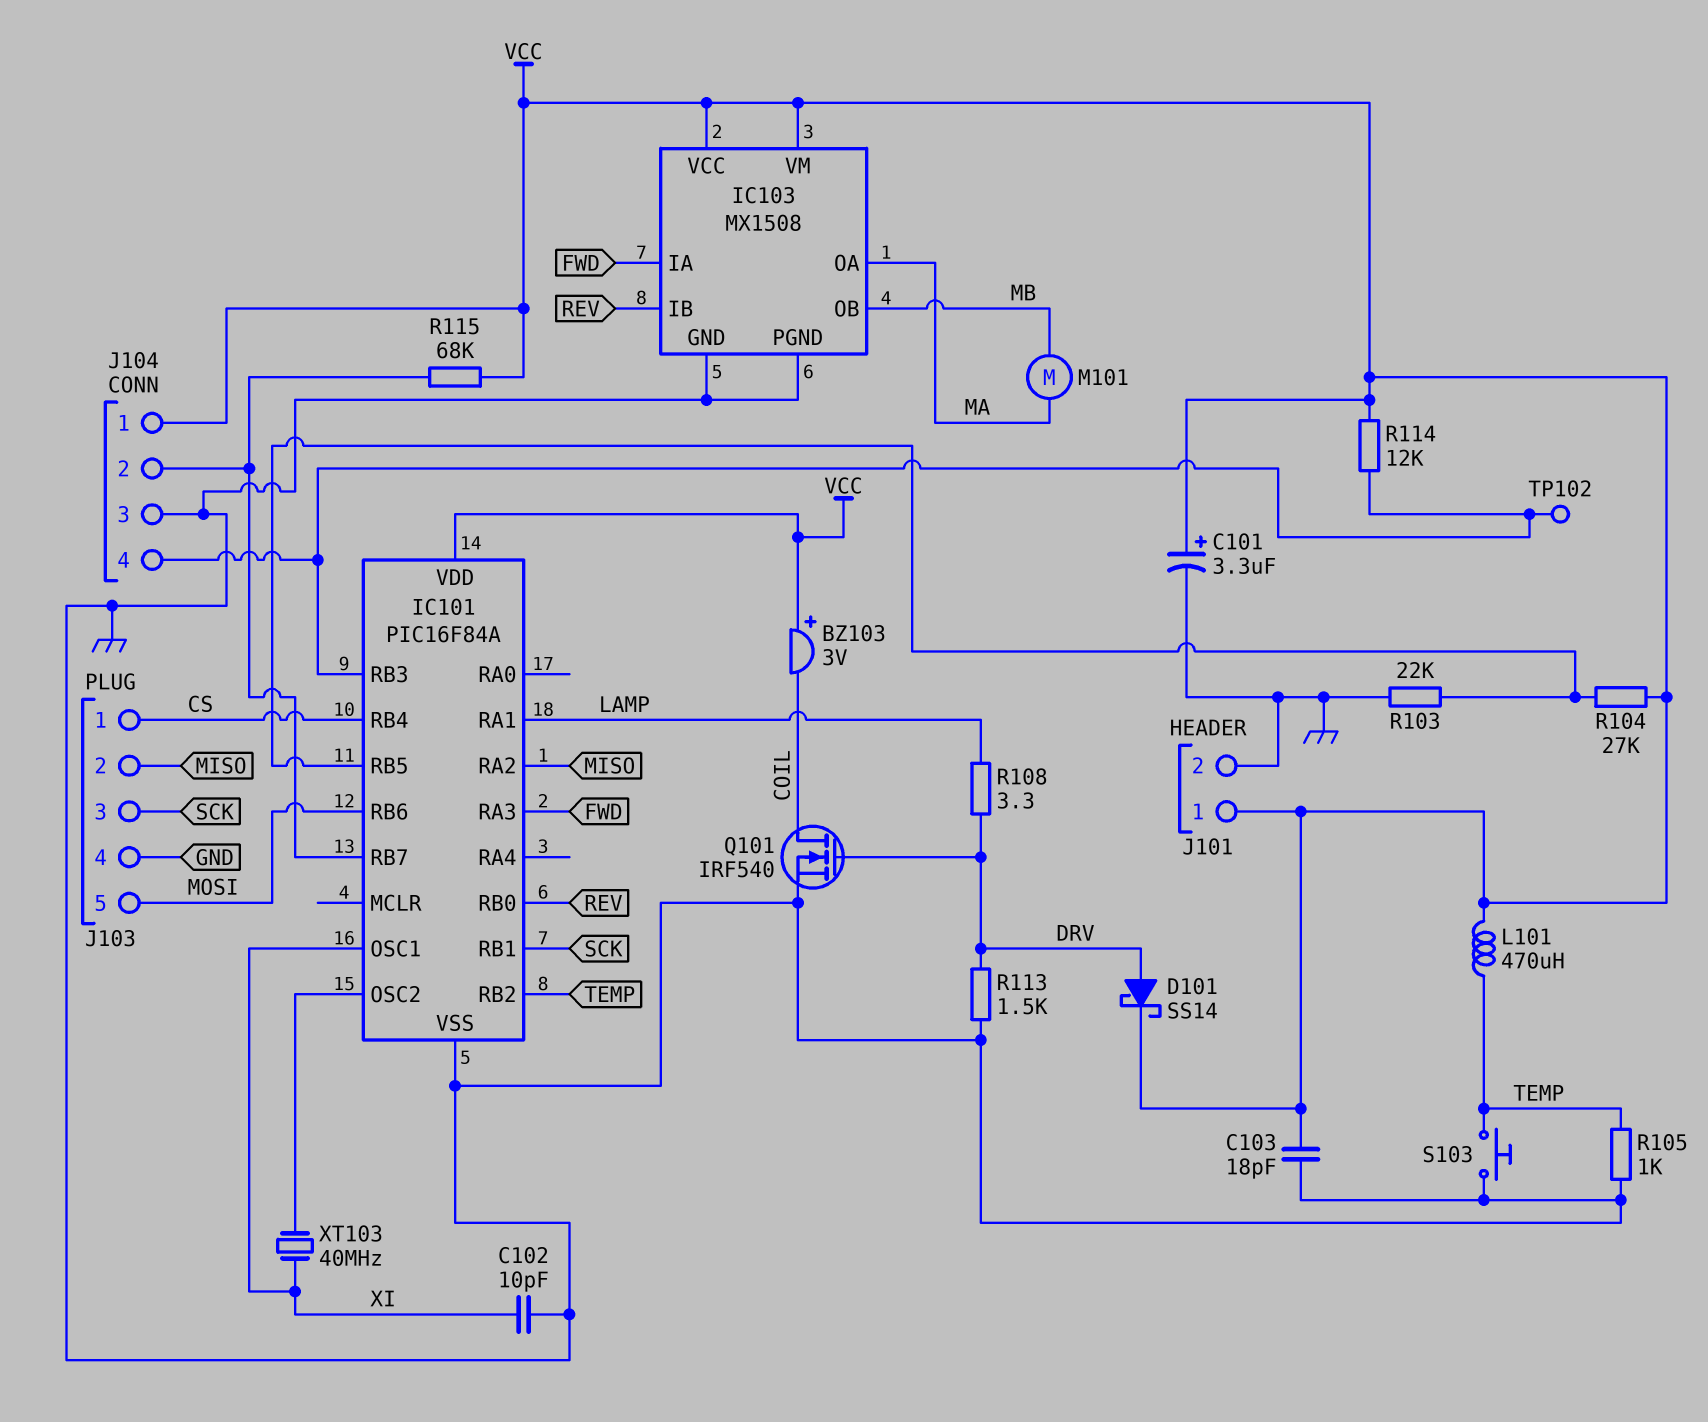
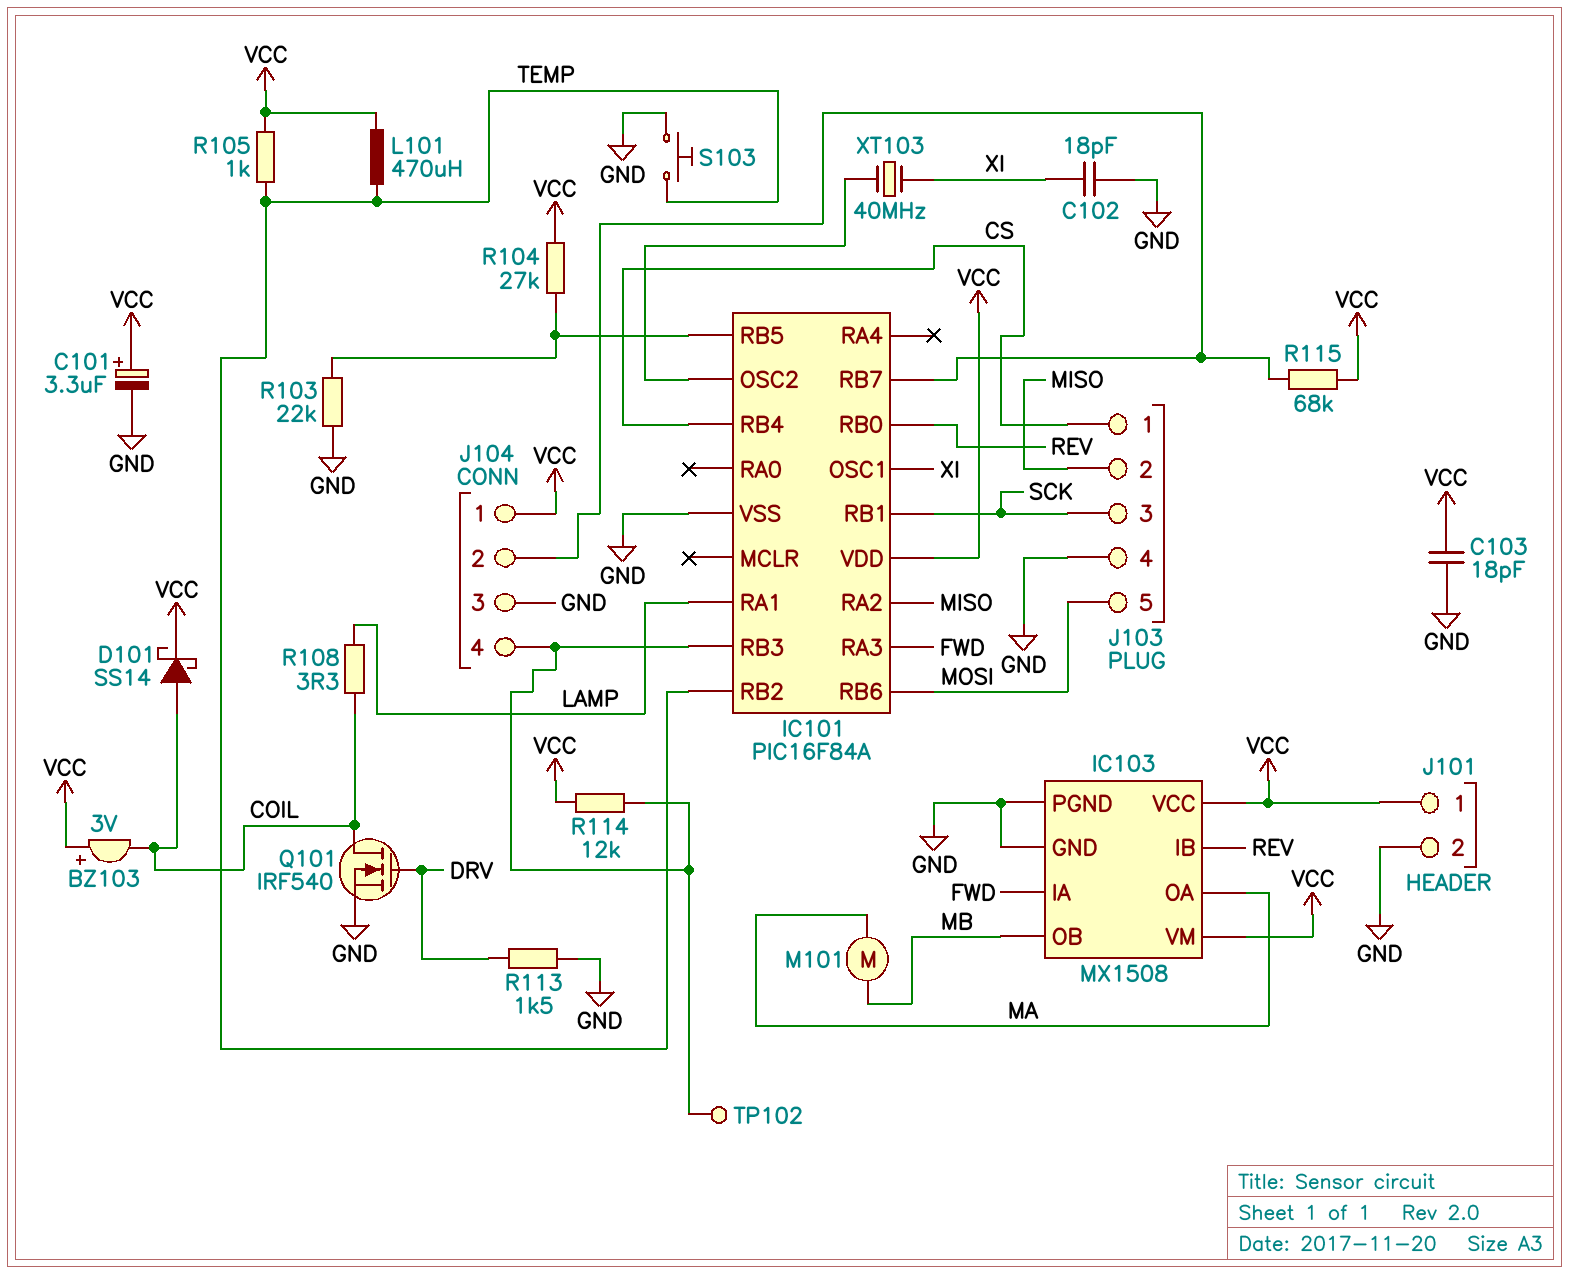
C102: 10pF (GND, XI) -> 18pF (GND, XI)
D101: schottky SS14 (A DRV, K VCC) -> schottky SS14 (A COIL, K VCC)
R105: 1k (GND, TEMP) -> 1k (TEMP, VCC)
R108: 3.3 (DRV, LAMP) -> 3.3 (COIL, LAMP)

